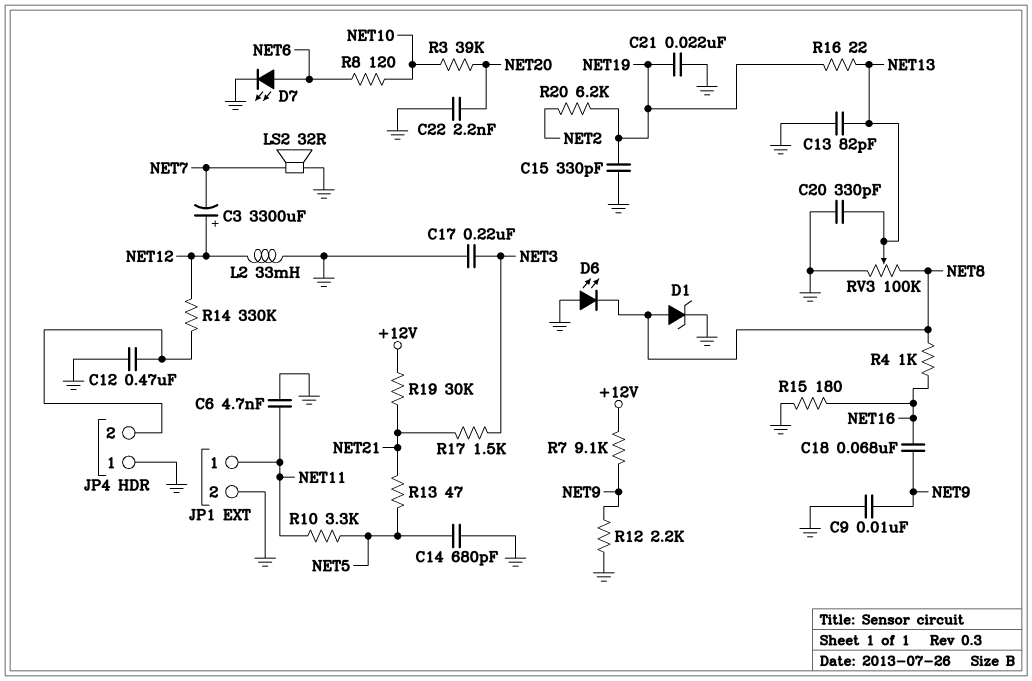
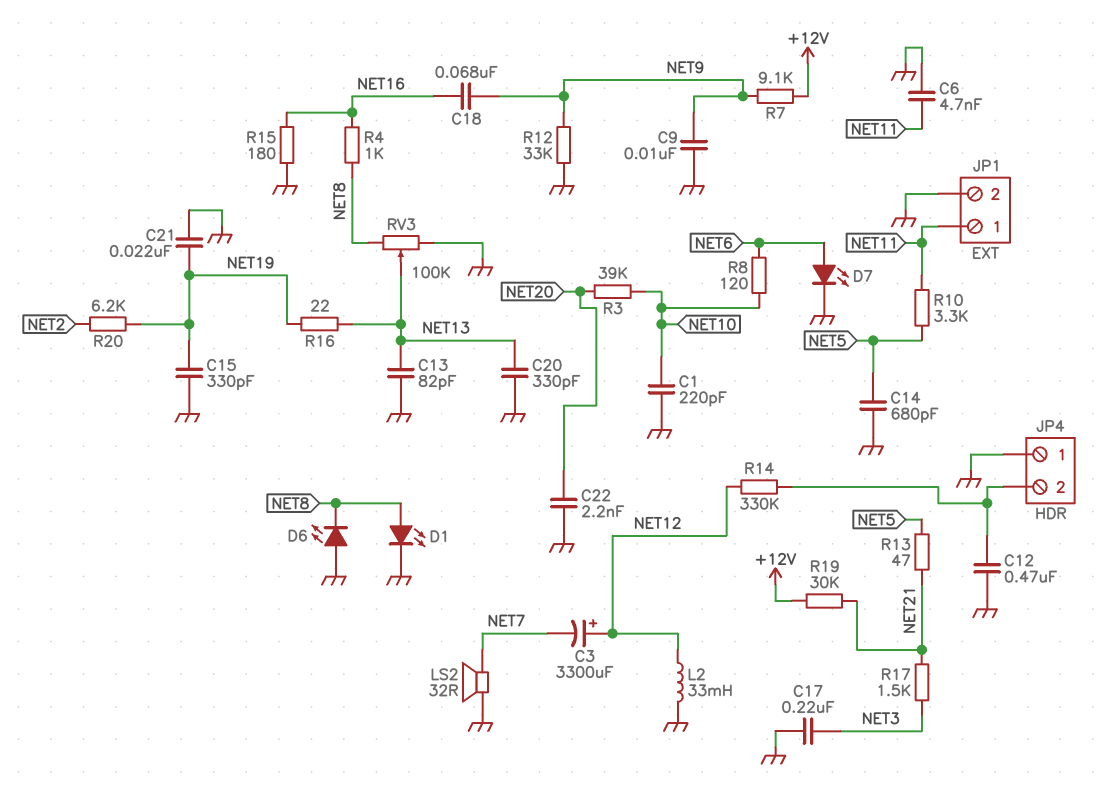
C1: none -> 220pF (GND, NET10)
D1: zener (A NET8, K GND) -> LED (A NET8, K GND)
R12: 2.2k (GND, NET9) -> 33k (GND, NET9)

